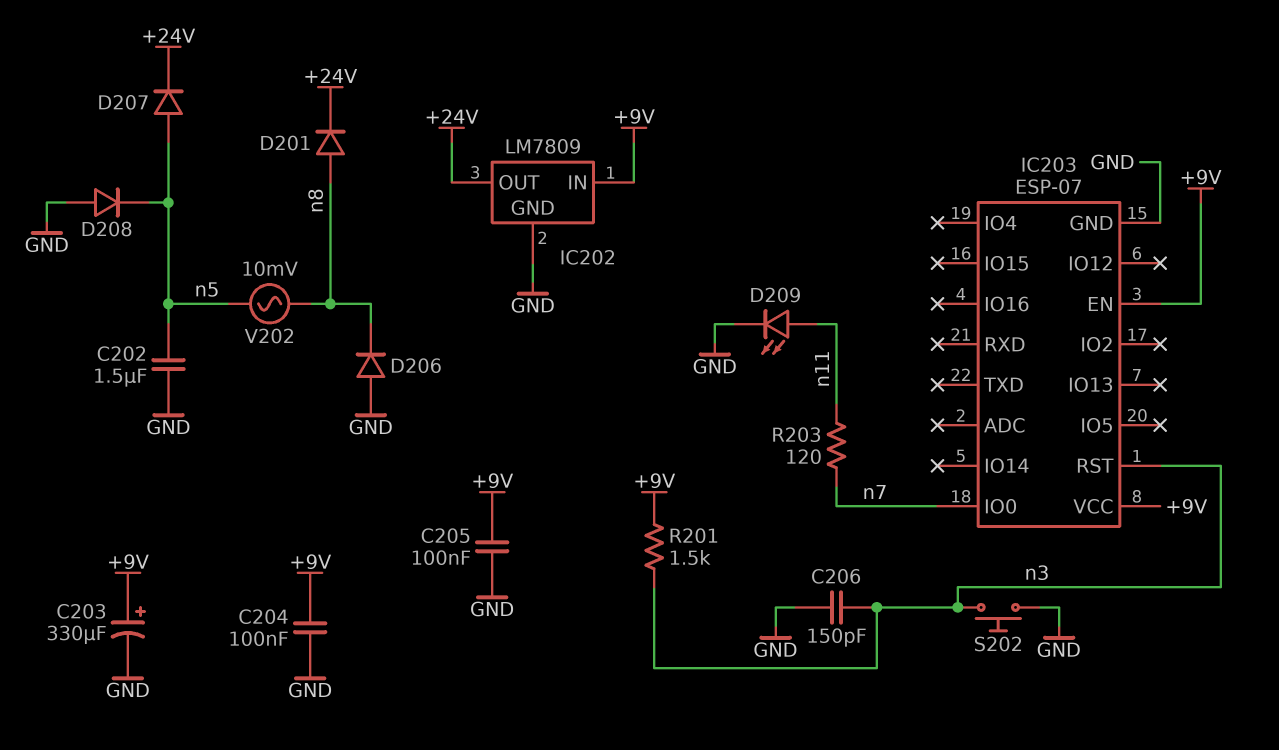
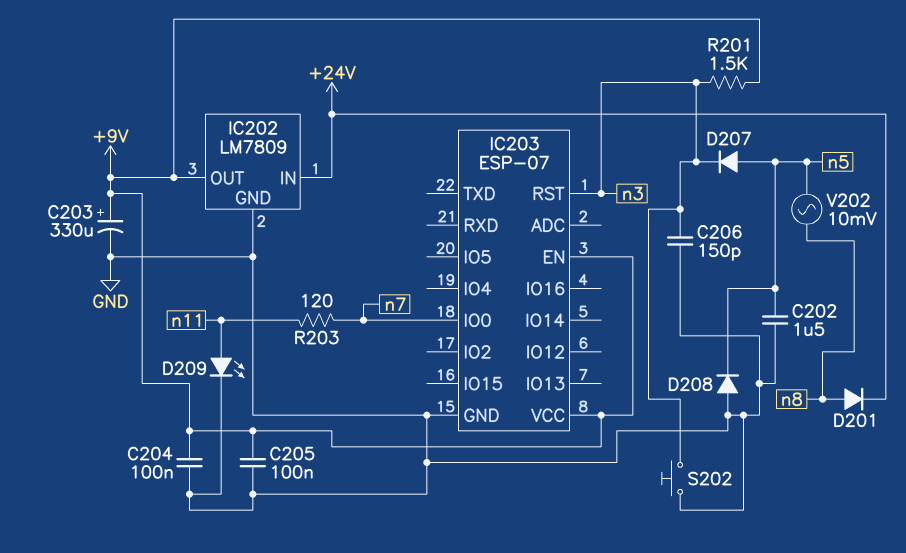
D206: diode (A GND, K n8) -> none
D207: diode (A n5, K +24V) -> diode (A n5, K n3)
IC202 pin IN: +9V -> +24V
IC202 pin OUT: +24V -> +9V

